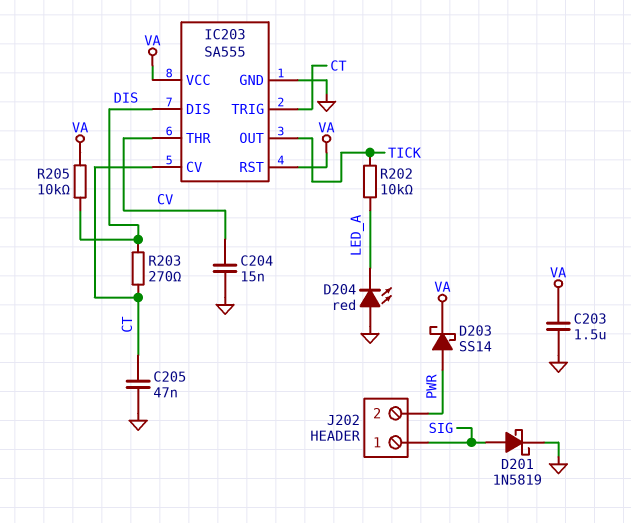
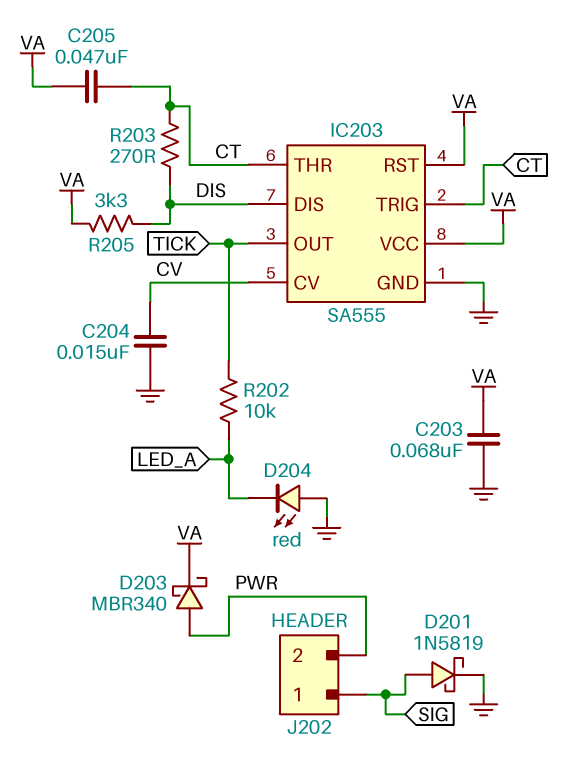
C203: 1.5uF (GND, VA) -> 68nF (GND, VA)
C205: 47nF (CT, GND) -> 47nF (CT, VA)
D203: schottky SS14 (A PWR, K VA) -> schottky MBR340 (A PWR, K VA)
IC203 pin CV: CT -> CV
IC203 pin THR: CV -> CT
R205: 10k (DIS, VA) -> 3.3k (DIS, VA)

